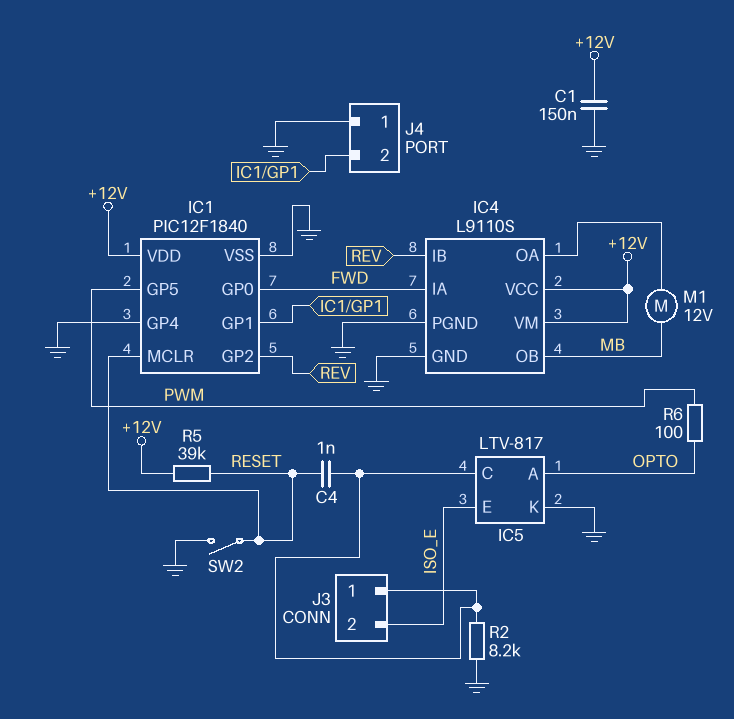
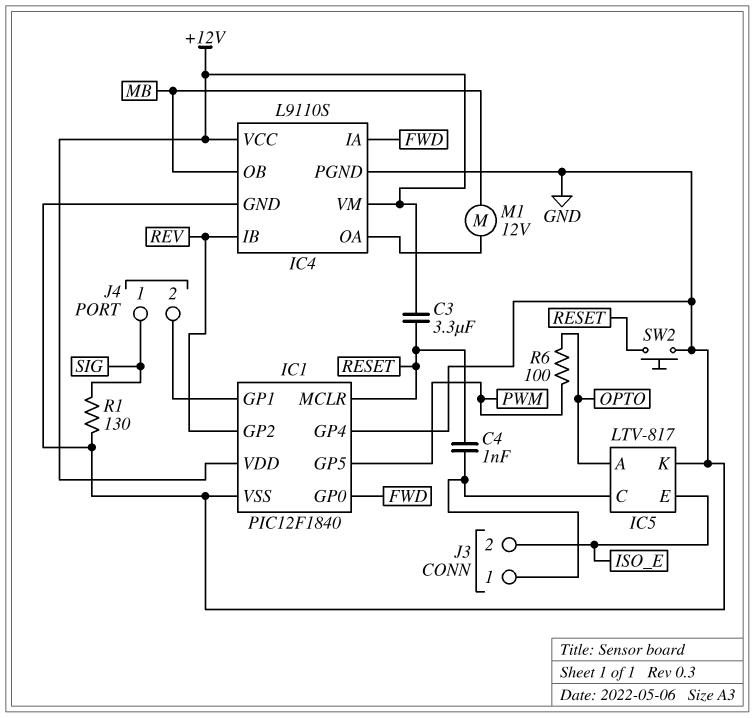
C1: 150nF (+12V, GND) -> none
C3: none -> 3.3uF (+12V, RESET)
J4 pin 1: GND -> SIG
R1: none -> 130 (GND, SIG)
R2: 8.2k (GND, IC5/C) -> none
R5: 39k (+12V, RESET) -> none
SW2: switch (GND, RESET) -> button (GND, RESET)

